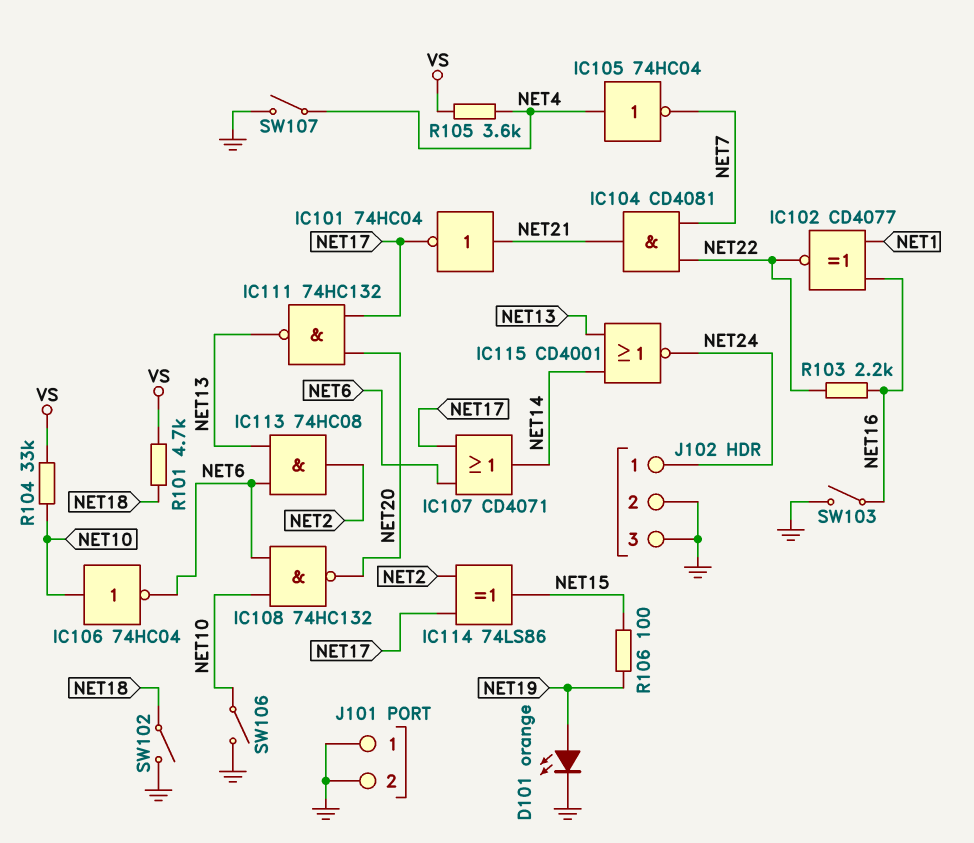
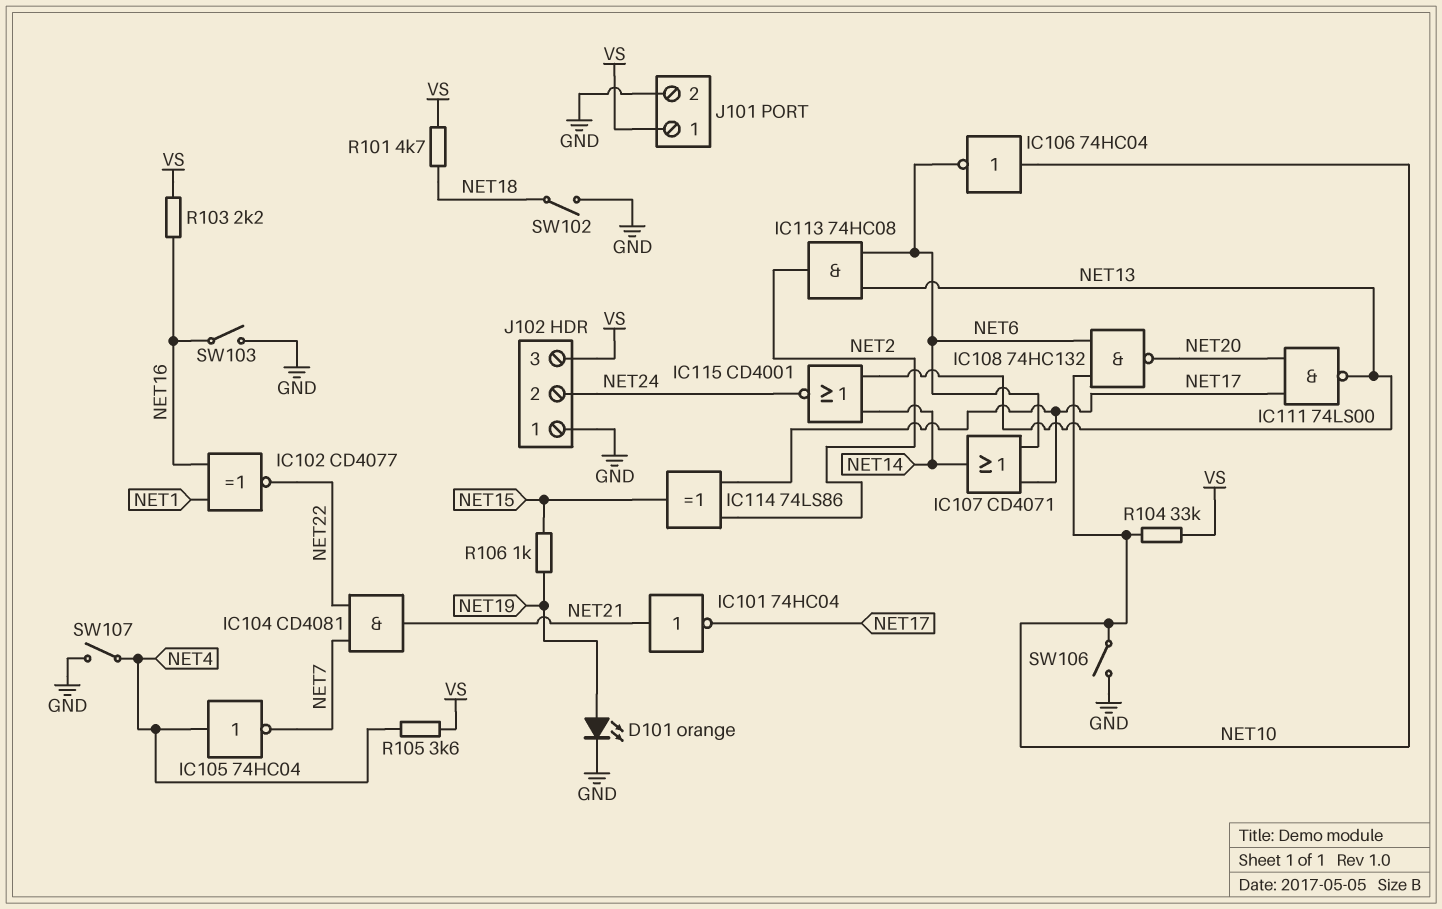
IC111: NAND 74HC132 (in NET17, in NET20, out NET13) -> NAND 74LS00 (in NET17, in NET20, out NET13)
J101 pin 1: GND -> VS
J102 pin 1: NET24 -> GND
J102 pin 2: GND -> NET24
J102 pin 3: GND -> VS
R103: 2.2k (NET16, NET22) -> 2.2k (NET16, VS)
R106: 100 (NET15, NET19) -> 1k (NET15, NET19)

